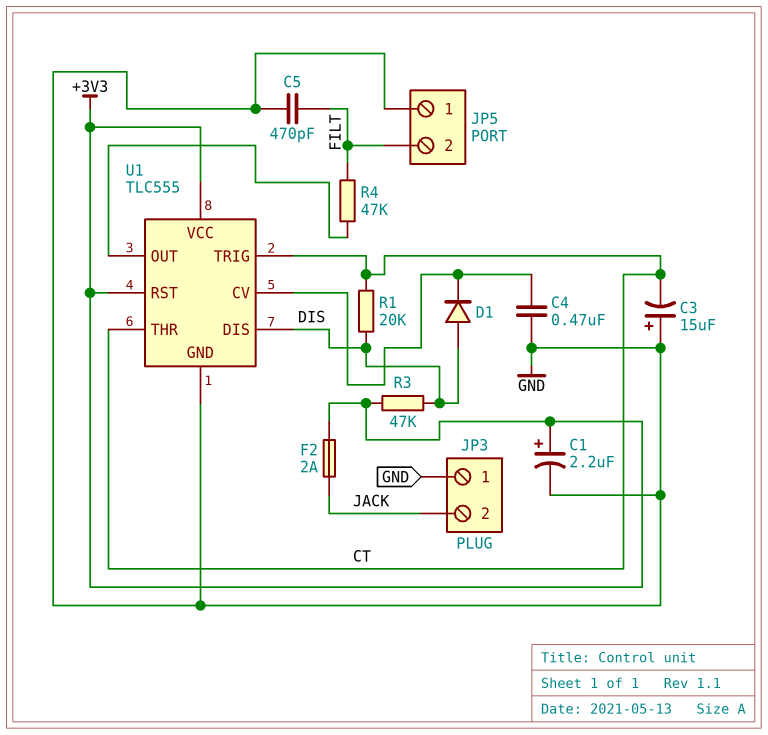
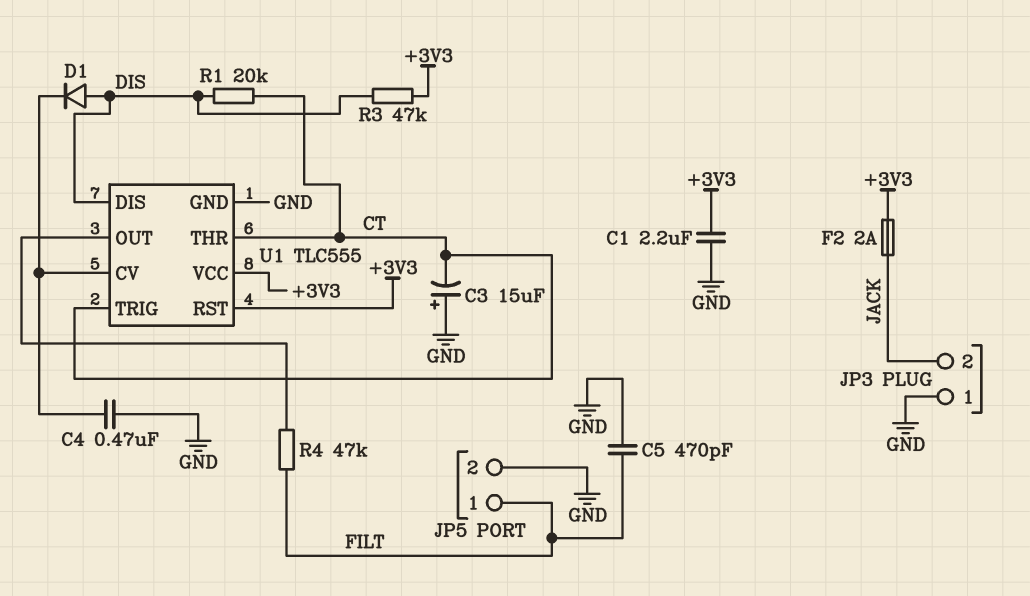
C1: 2.2uF (plus +3V3, minus GND) -> 2.2uF (+3V3, GND)
JP5 pin 1: GND -> FILT
JP5 pin 2: FILT -> GND

